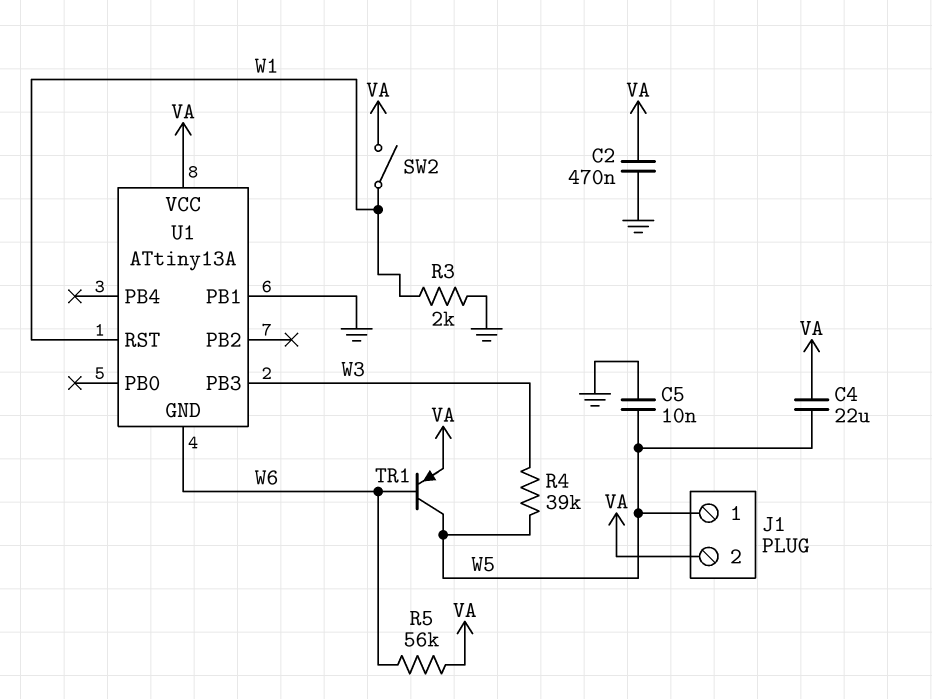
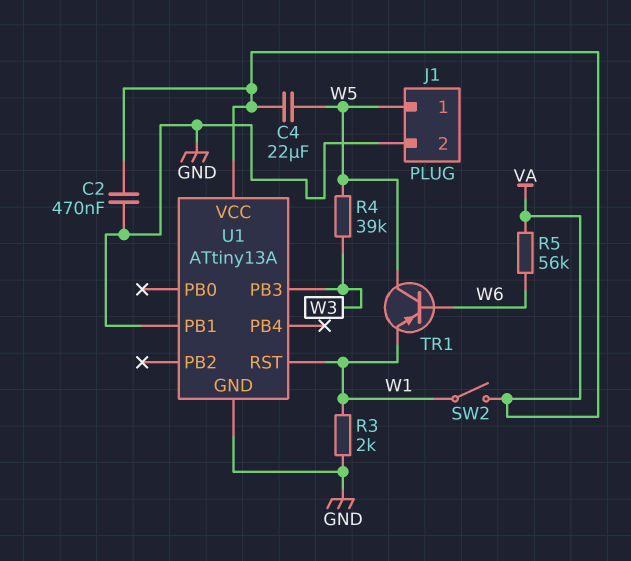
C5: 10nF (GND, W5) -> none
J1 pin 2: VA -> GND
TR1: PNP (B W6, C W5, E VA) -> PNP (B W6, C W5, E W1)
U1 pin GND: W6 -> GND

